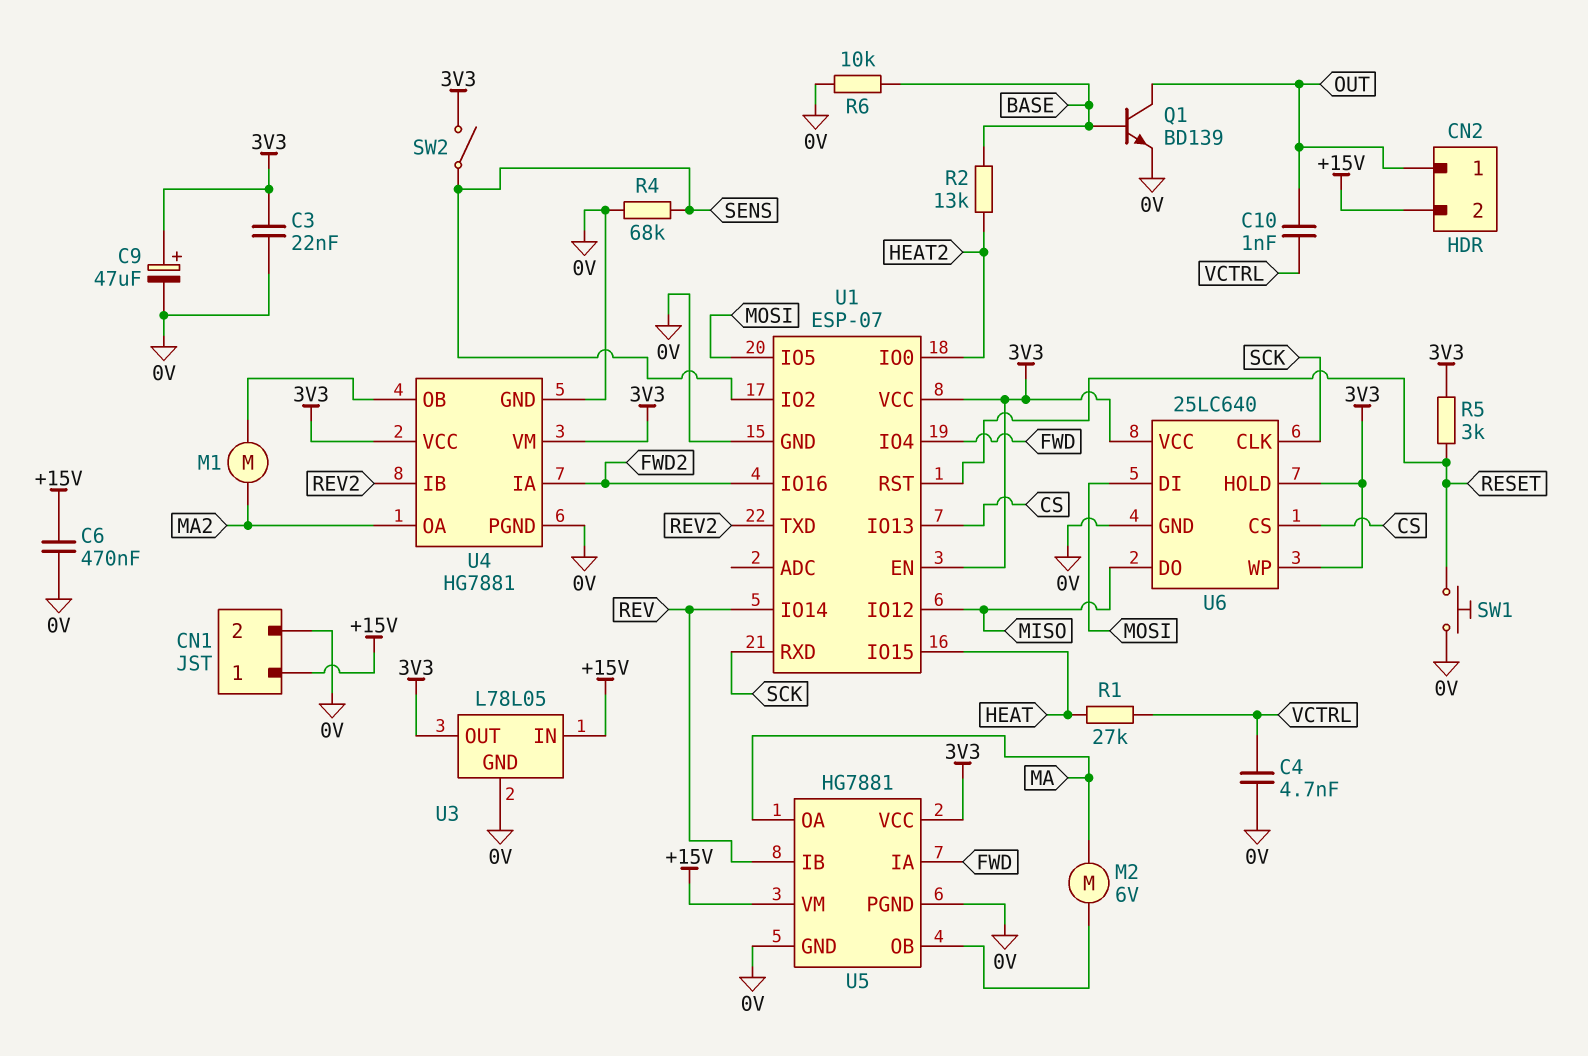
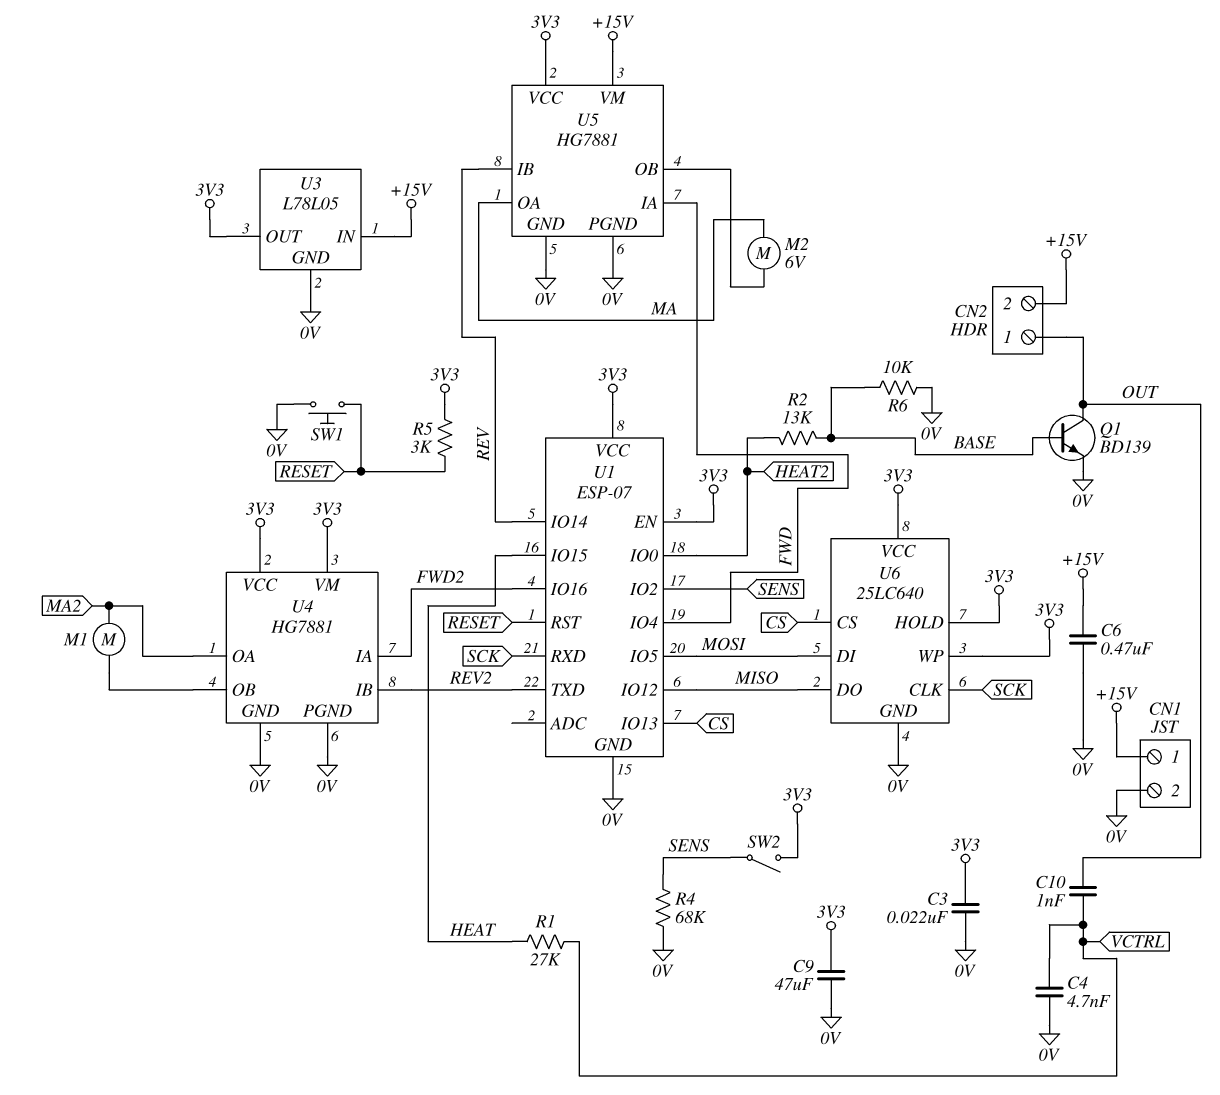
C9: 47uF (plus 3V3, minus 0V) -> 47uF (0V, 3V3)

